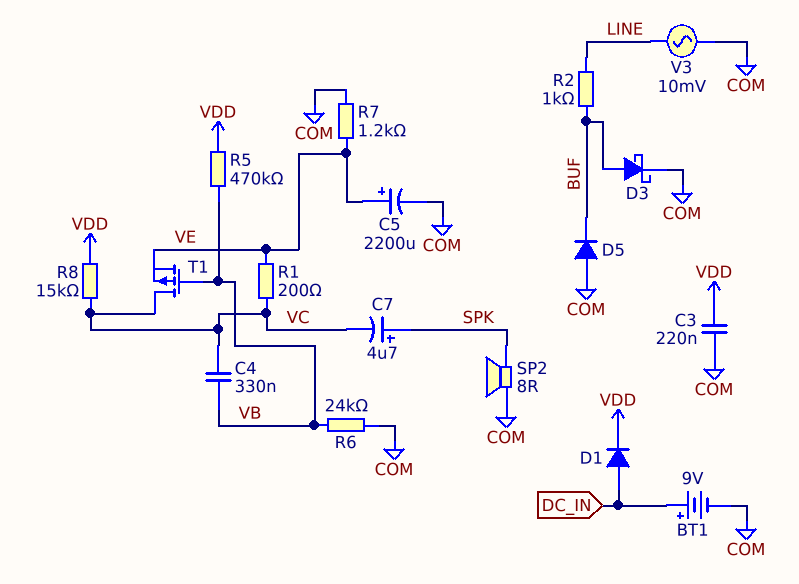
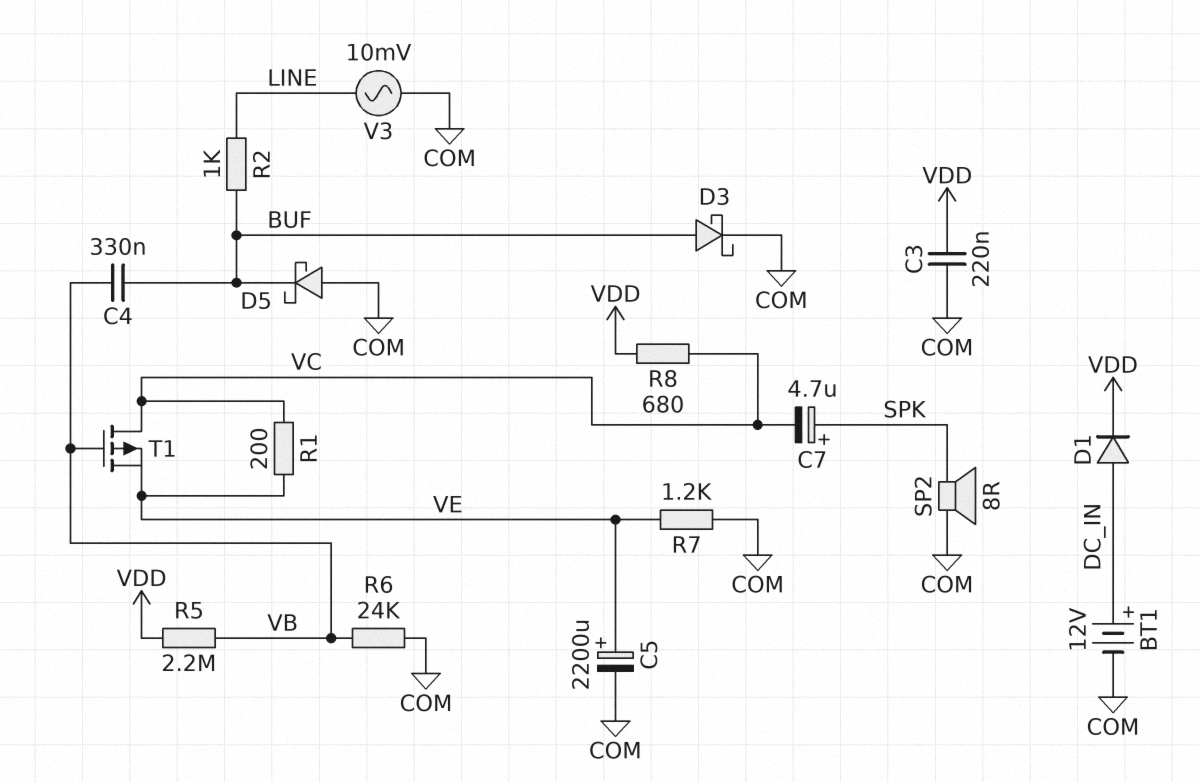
BT1: 9V (plus DC_IN, minus COM) -> 12V (plus DC_IN, minus COM)
C4: 330nF (VB, VC) -> 330nF (BUF, VB)
D5: diode (A COM, K BUF) -> schottky (A COM, K BUF)
R5: 470k (VB, VDD) -> 2.2M (VB, VDD)
R8: 15k (VC, VDD) -> 680 (VC, VDD)

